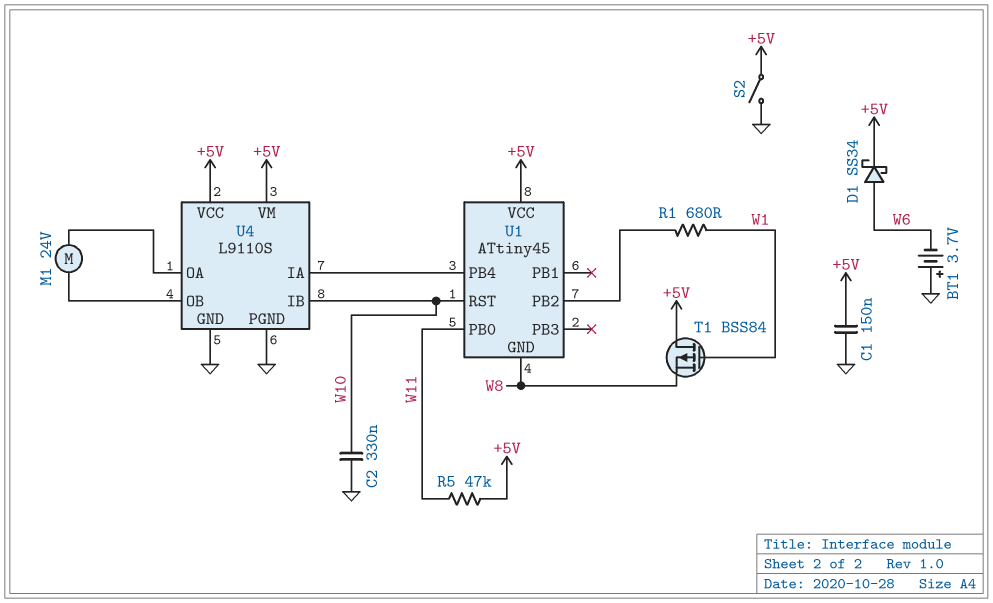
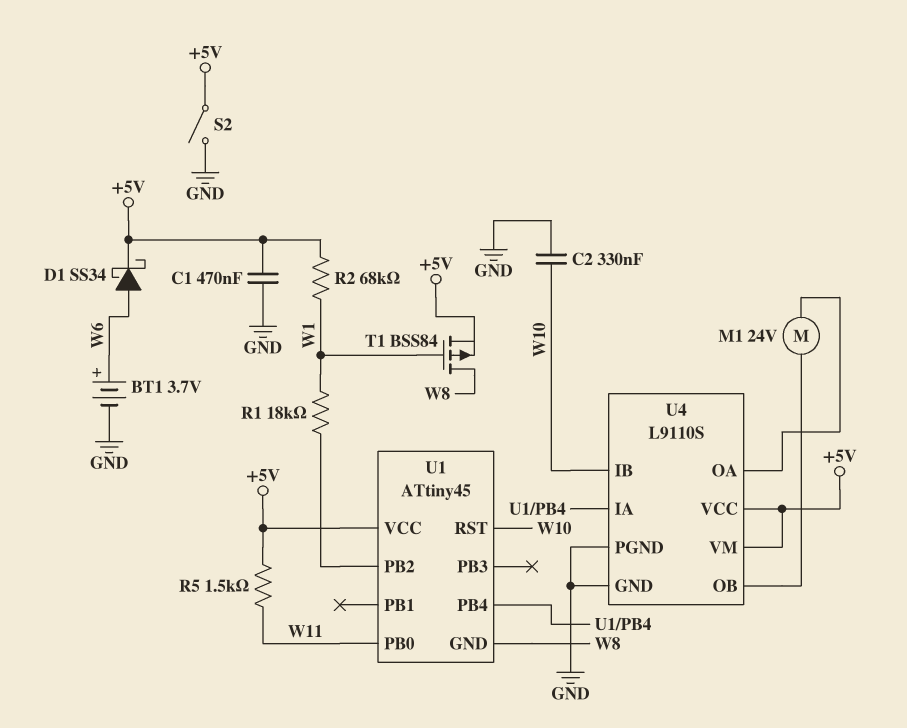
BT1: 3.7V (plus GND, minus W6) -> 3.7V (plus W6, minus GND)
C1: 150nF (+5V, GND) -> 470nF (+5V, GND)
R1: 680 (U1/PB2, W1) -> 18k (U1/PB2, W1)
R2: none -> 68k (+5V, W1)
R5: 47k (+5V, W11) -> 1.5k (+5V, W11)
T1: PMOS BSS84 (G W1, D +5V, S W8) -> PMOS BSS84 (G W1, D W8, S +5V)

